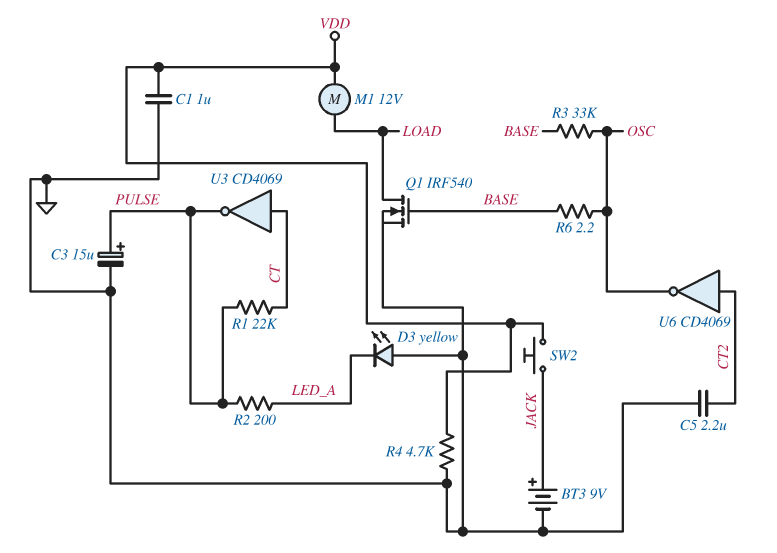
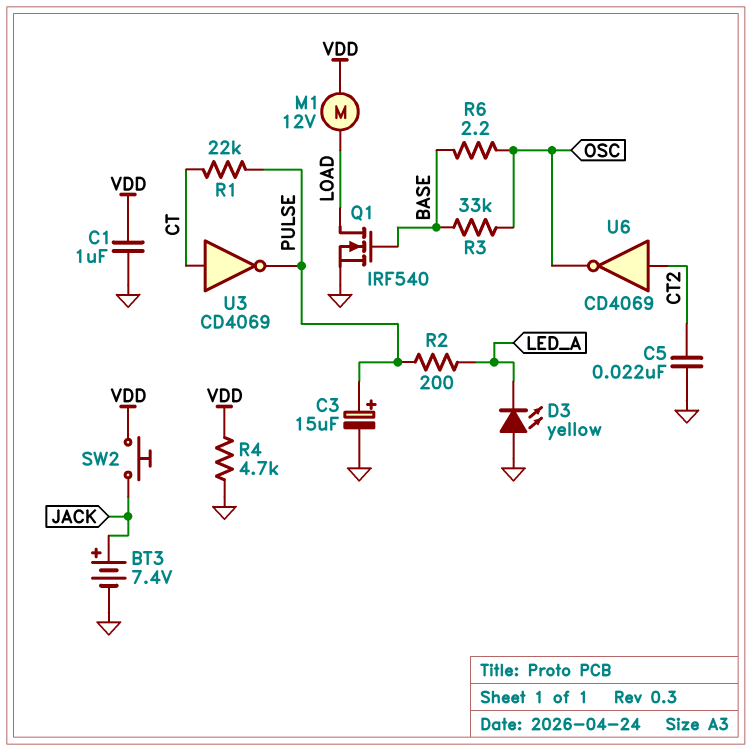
BT3: 9V (plus JACK, minus GND) -> 7.4V (plus JACK, minus GND)
C5: 2.2uF (CT2, GND) -> 22nF (CT2, GND)

